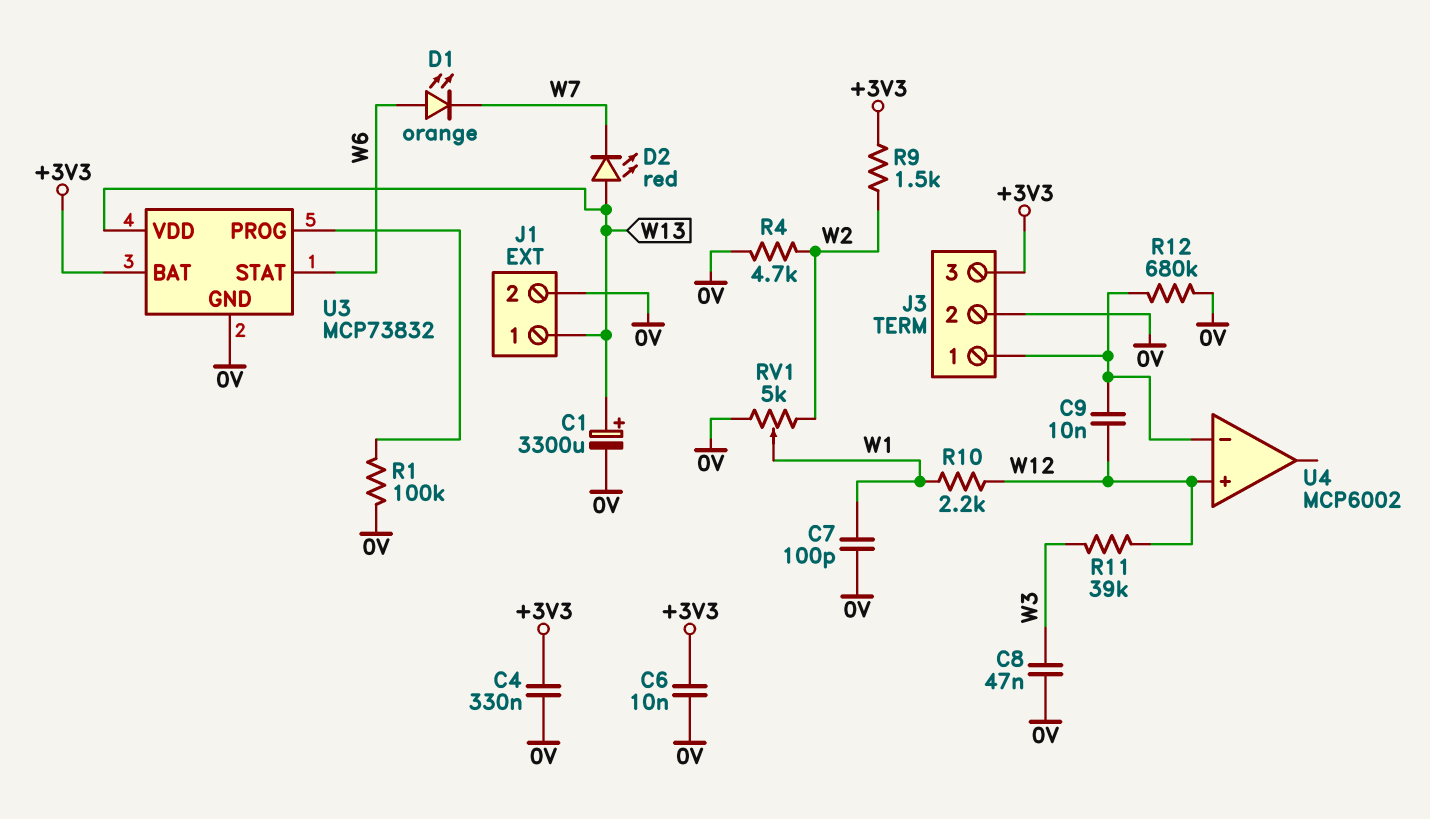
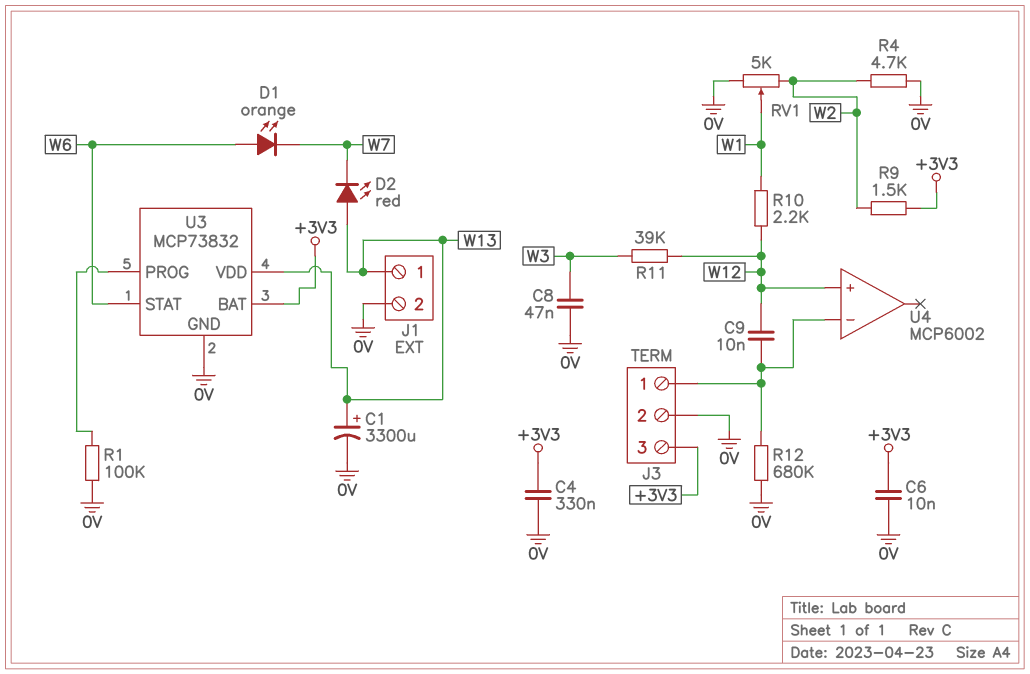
C7: 100pF (0V, W1) -> none

